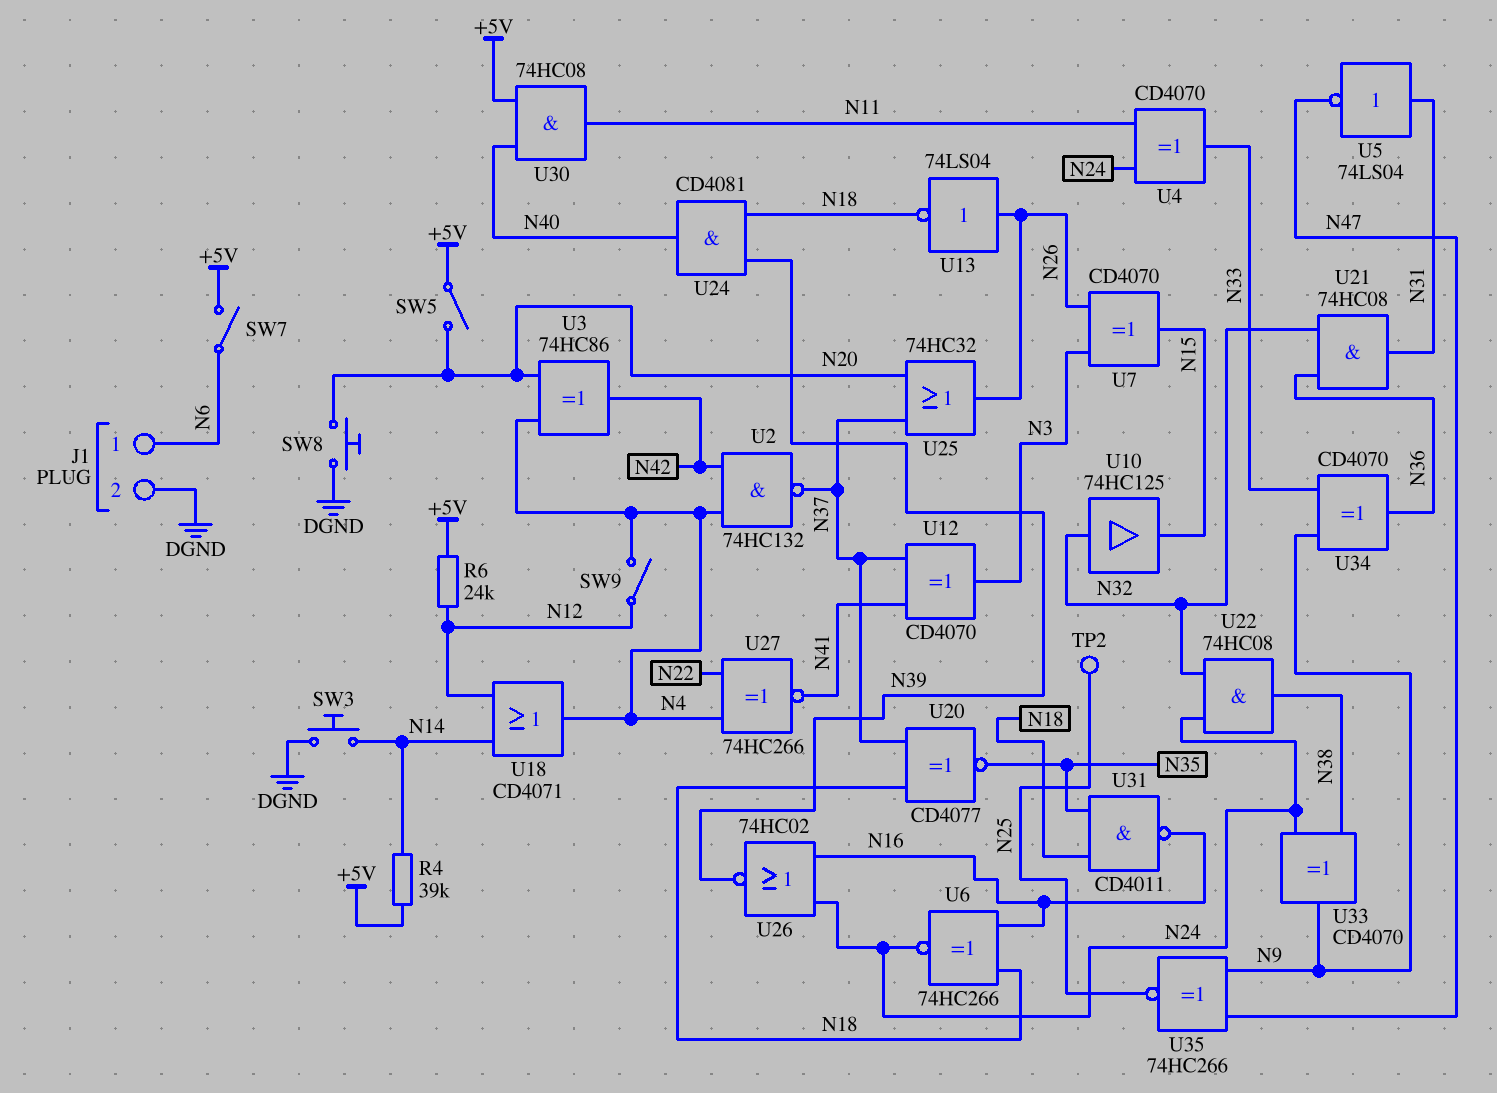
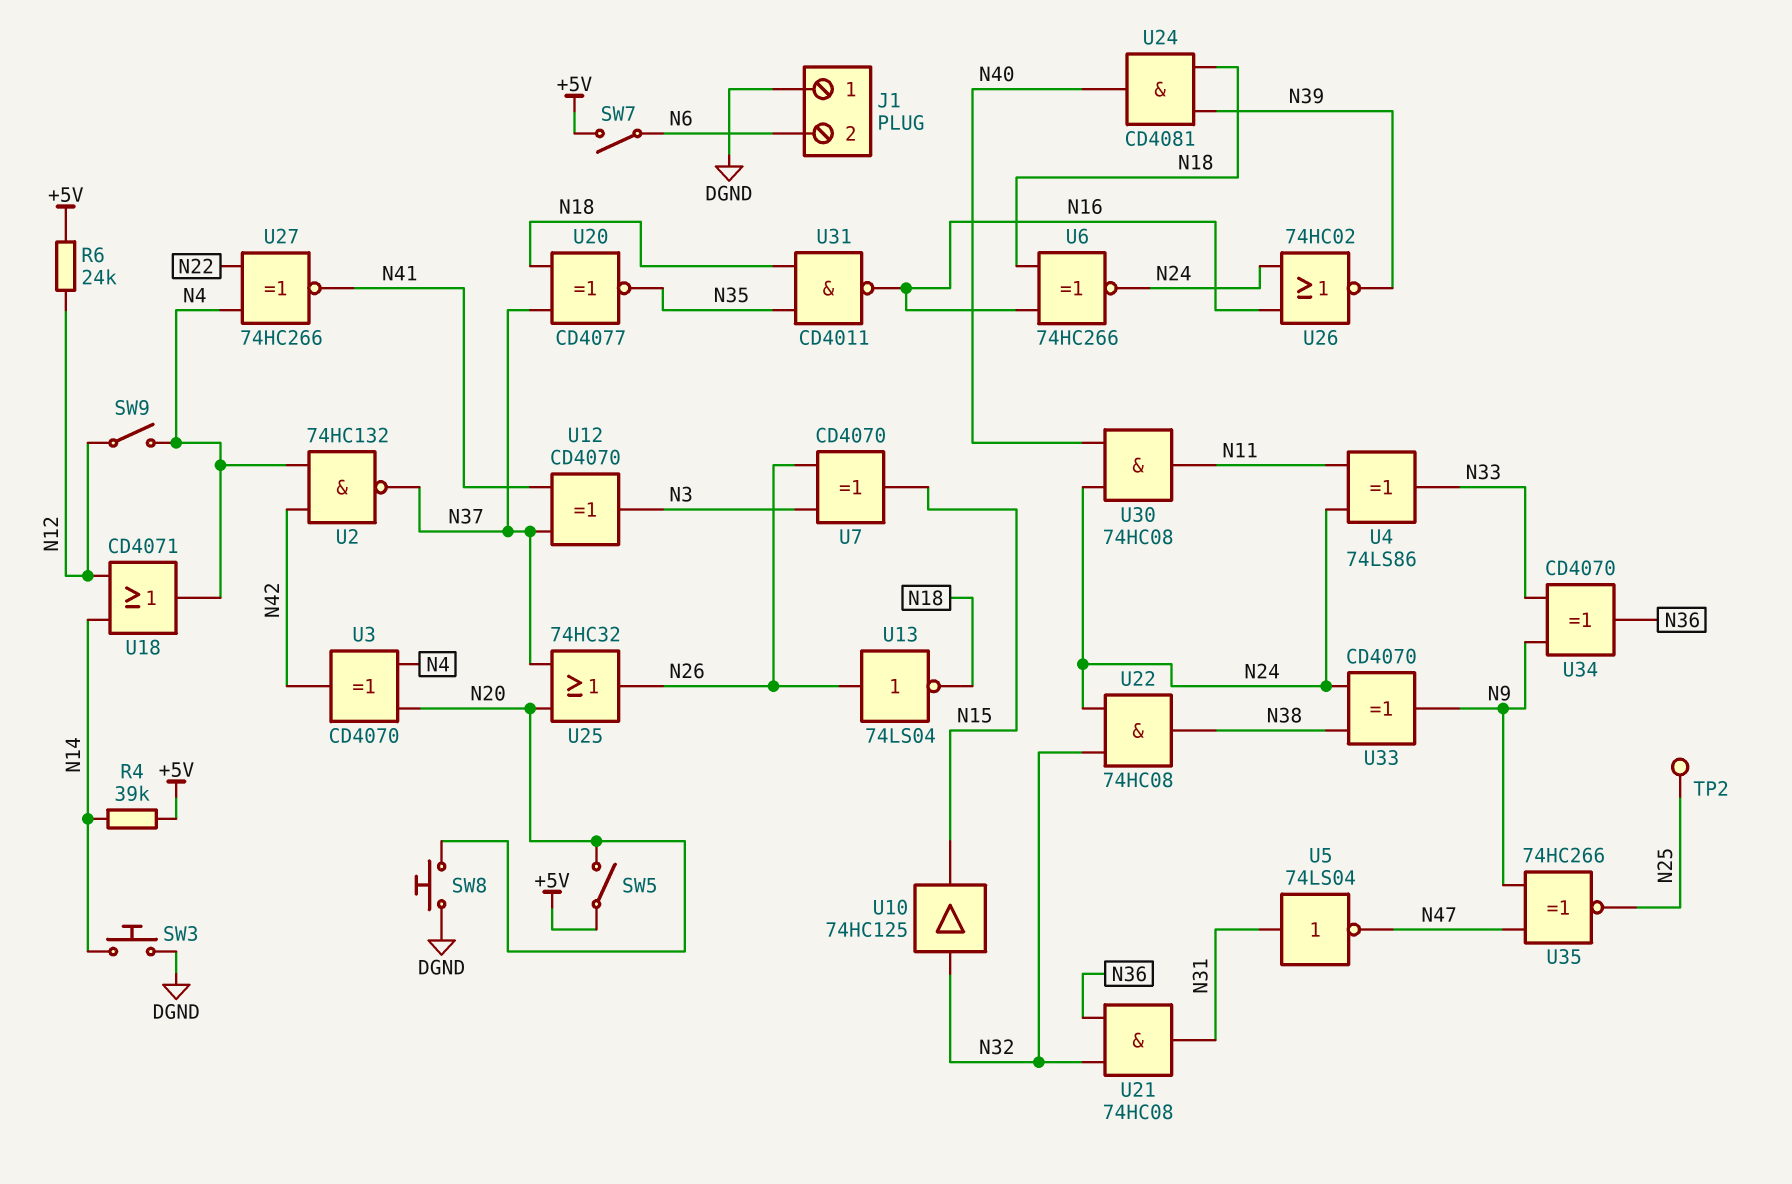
J1 pin 1: N6 -> DGND
J1 pin 2: DGND -> N6
U3: XOR 74HC86 (in N4, in N20, out N42) -> XOR CD4070 (in N4, in N20, out N42)
U4: XOR CD4070 (in N11, in N24, out N33) -> XOR 74LS86 (in N11, in N24, out N33)
U30: AND 74HC08 (in +5V, in N40, out N11) -> AND 74HC08 (in N24, in N40, out N11)

